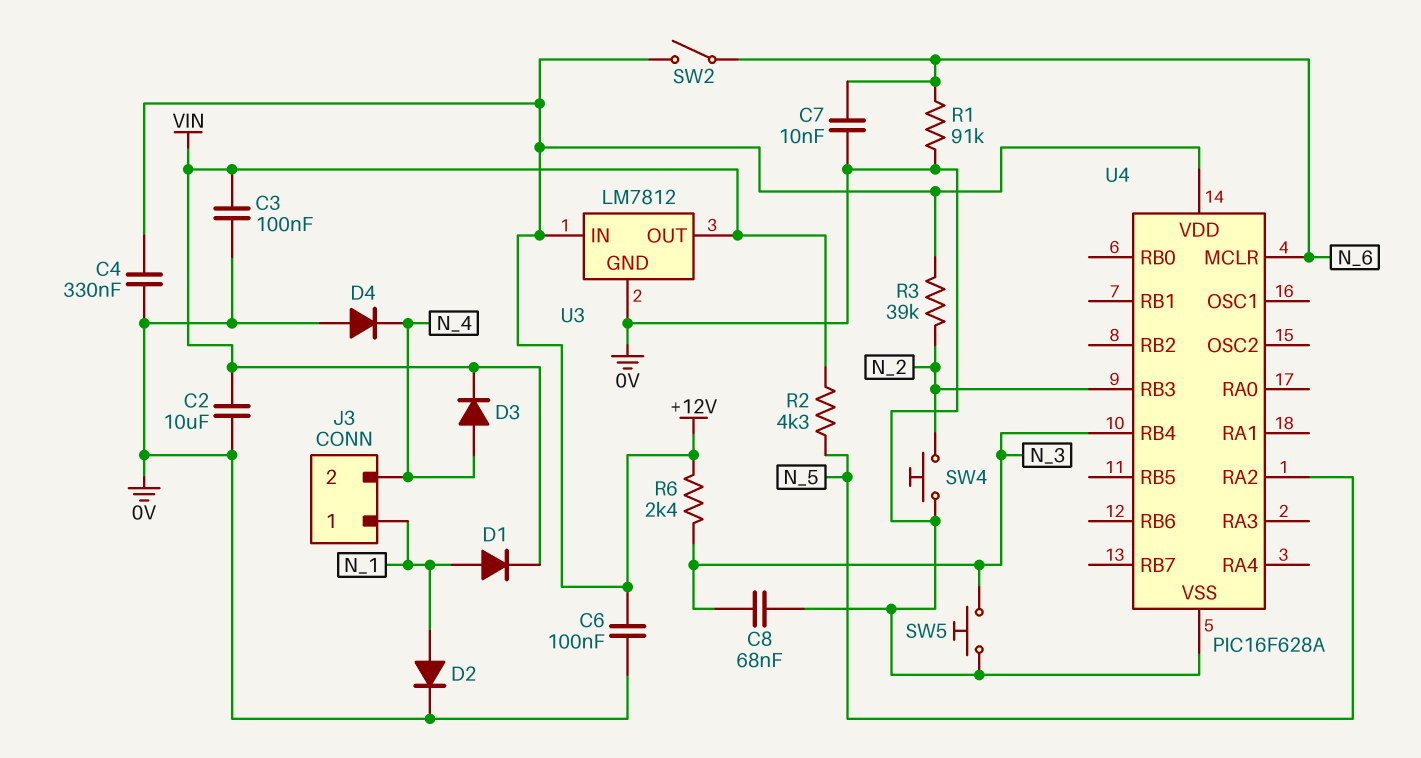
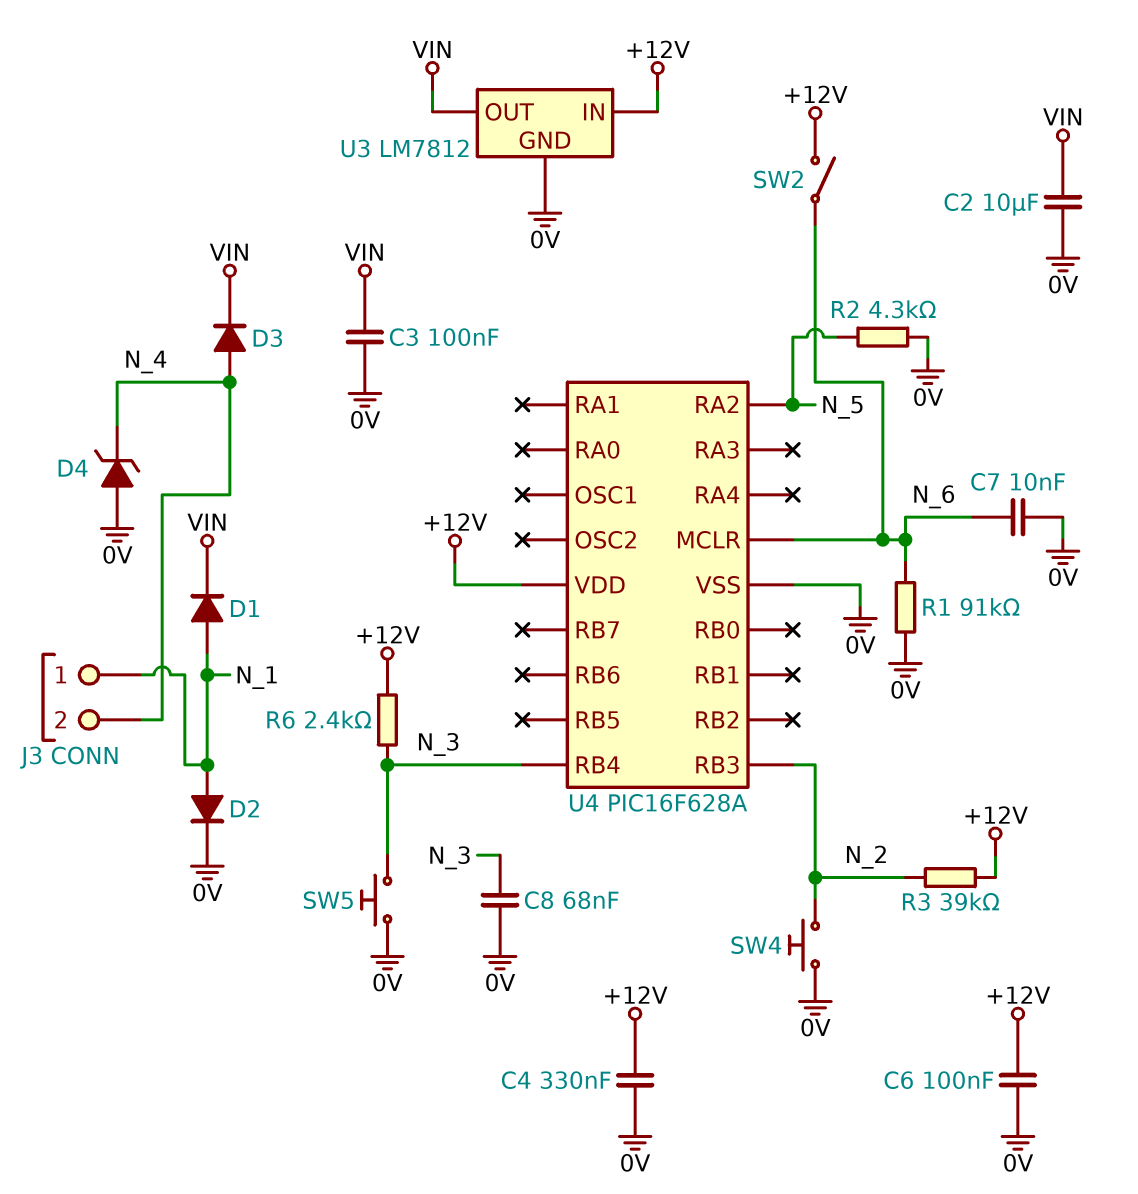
D4: diode (A 0V, K N_4) -> zener (A 0V, K N_4)
R2: 4.3k (N_5, VIN) -> 4.3k (0V, N_5)

